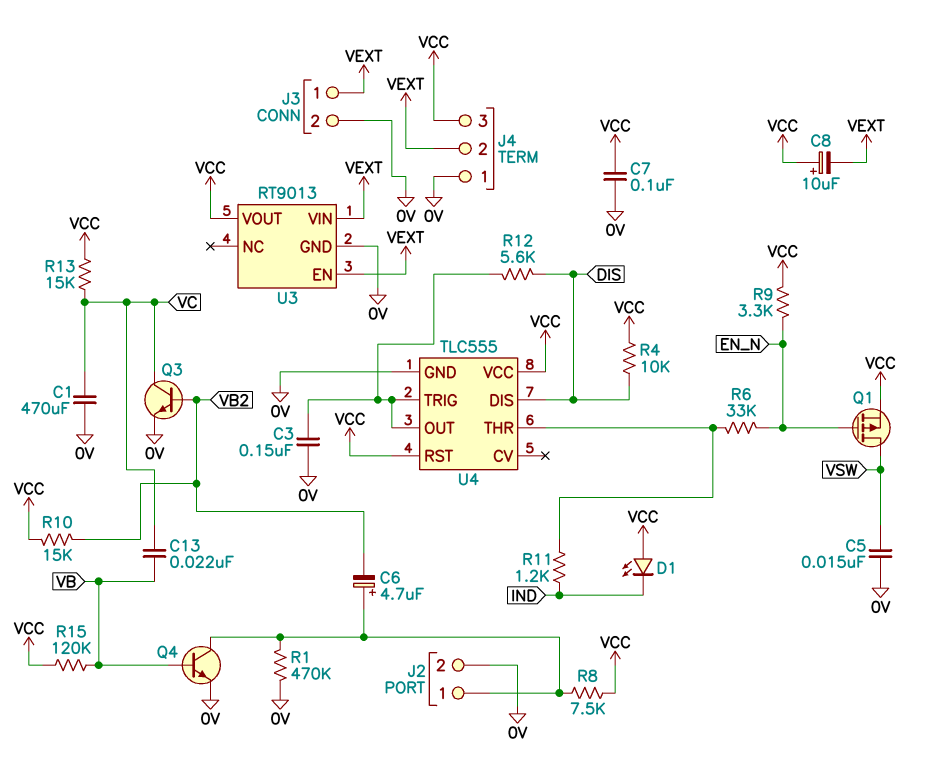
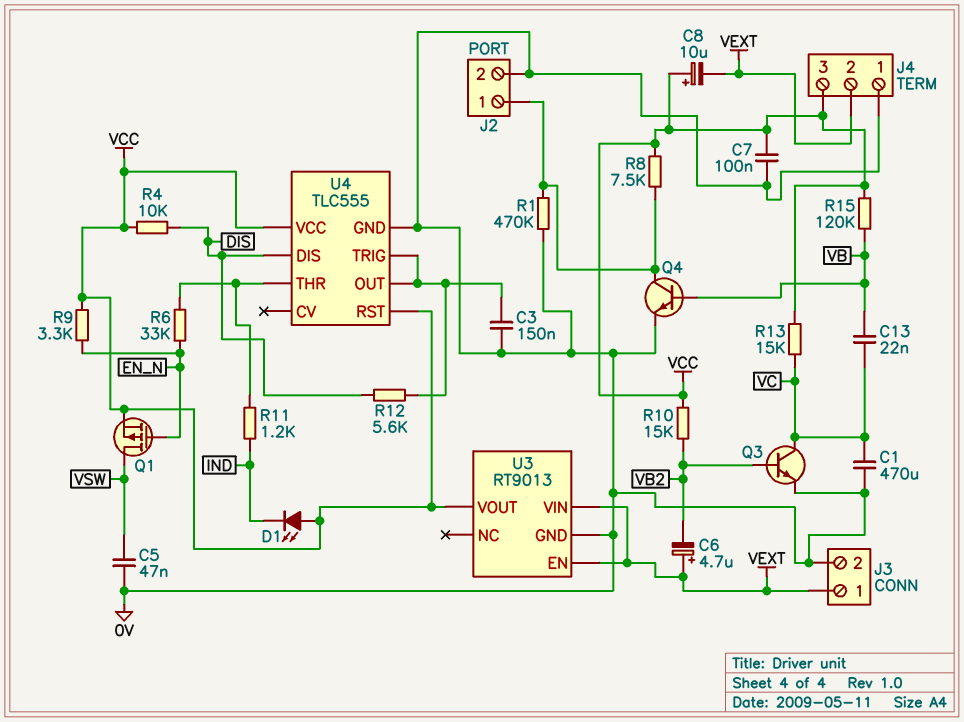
C5: 15nF (0V, VSW) -> 47nF (0V, VSW)
C6: 4.7uF (plus J2/1, minus VB2) -> 4.7uF (plus VEXT, minus VB2)

